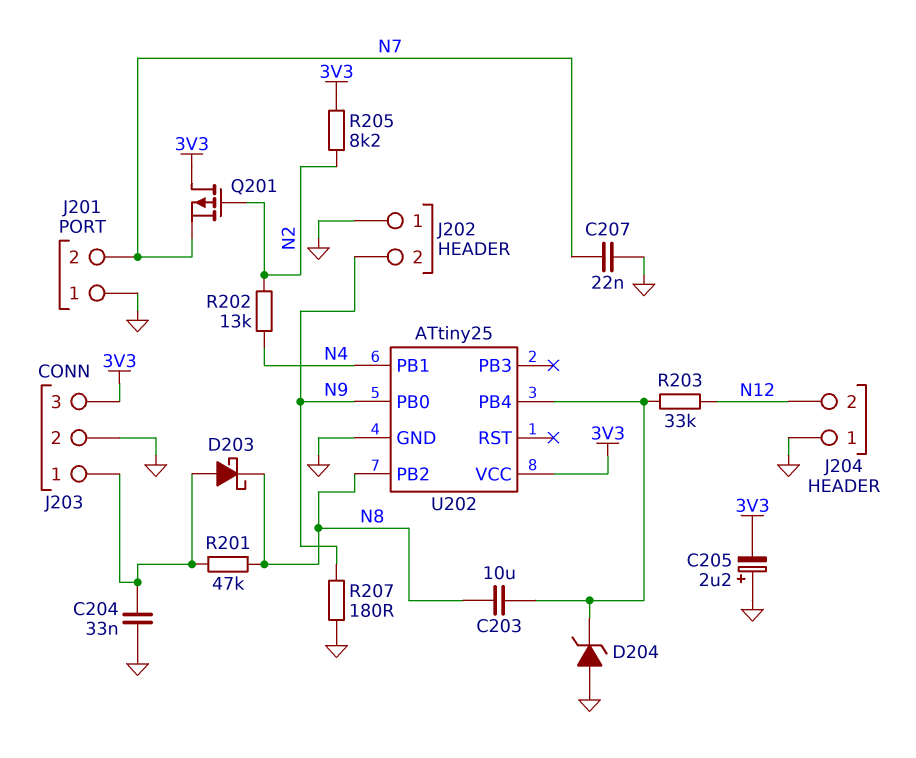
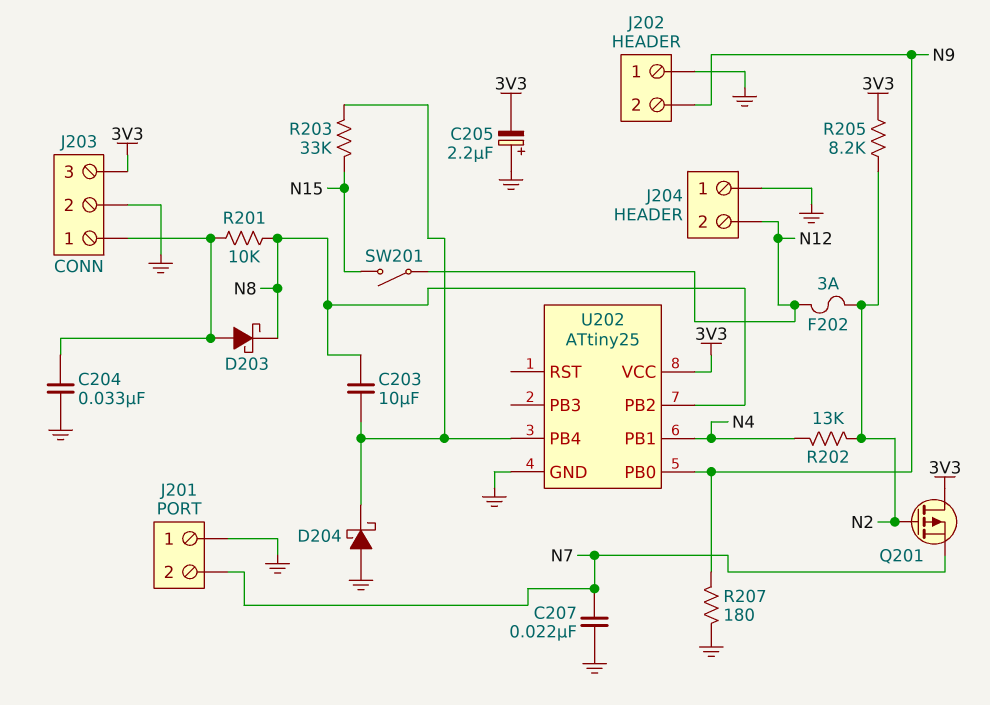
D204: zener (A GND, K U202/PB4) -> schottky (A GND, K U202/PB4)
F202: none -> 3A (N2, N12)
R201: 47k (J203/1, N8) -> 10k (J203/1, N8)
R203: 33k (N12, U202/PB4) -> 33k (N15, U202/PB4)
SW201: none -> switch (N12, N15)

